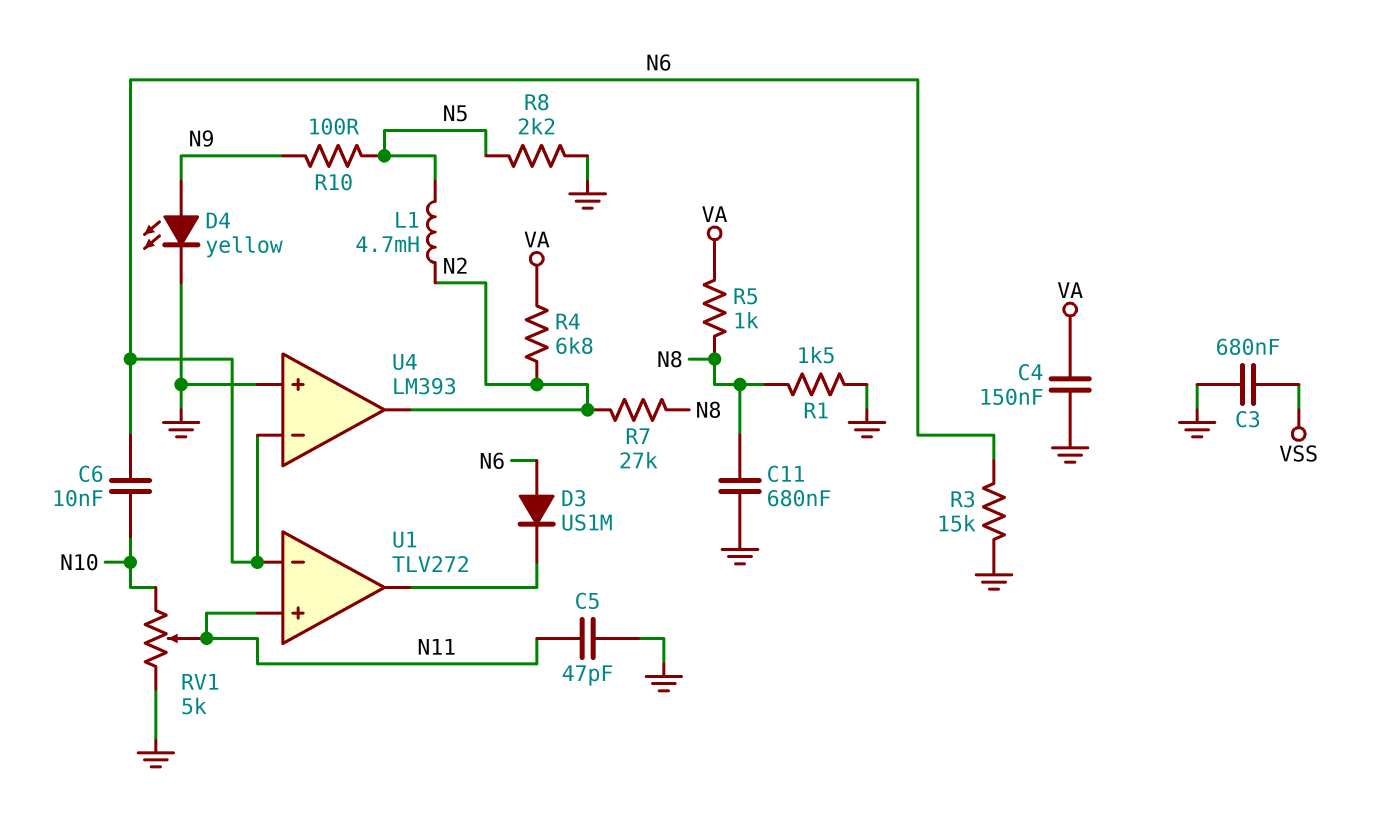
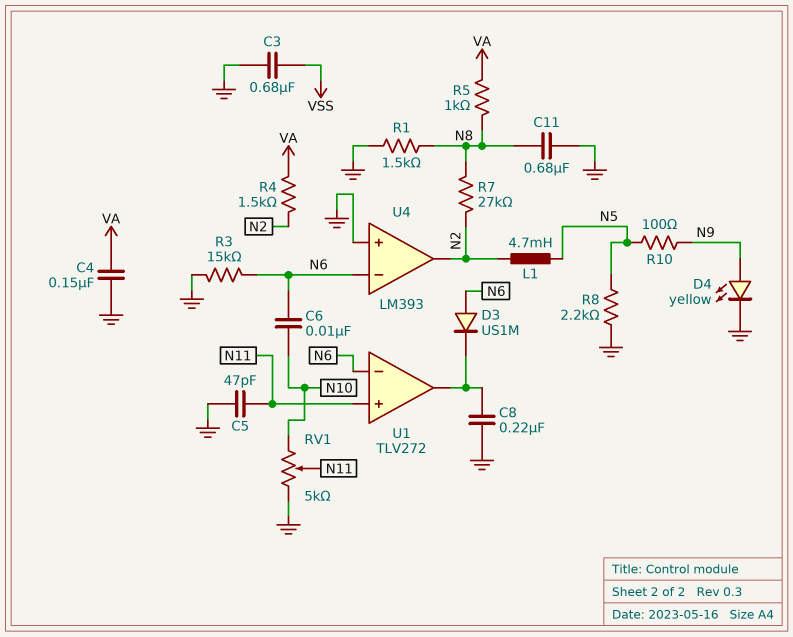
C8: none -> 220nF (GND, U1/out)
R4: 6.8k (N2, VA) -> 1.5k (N2, VA)

